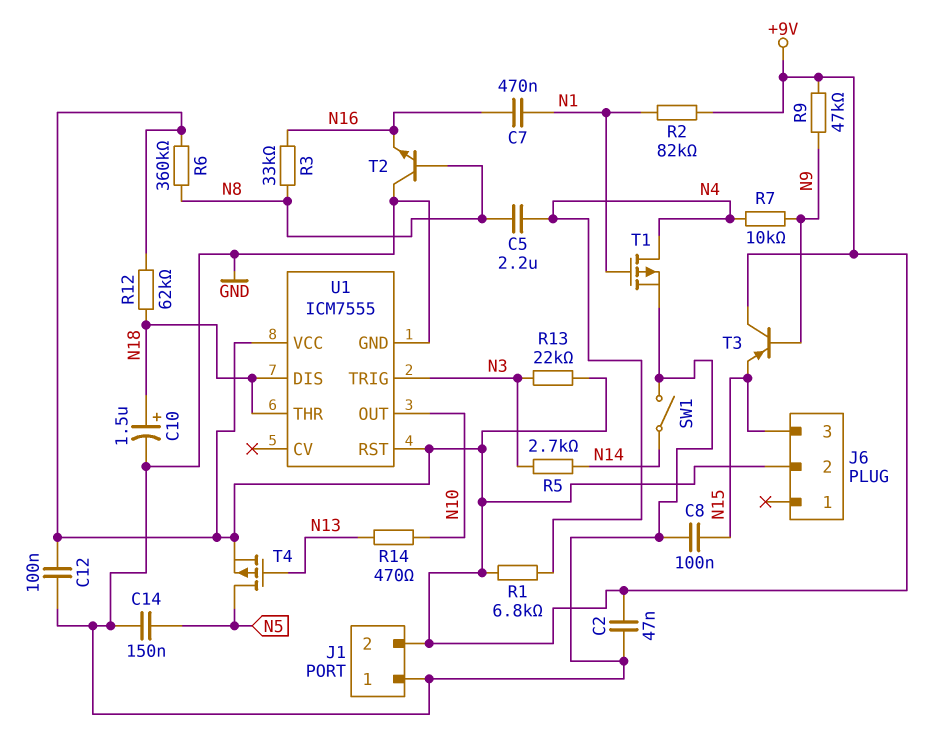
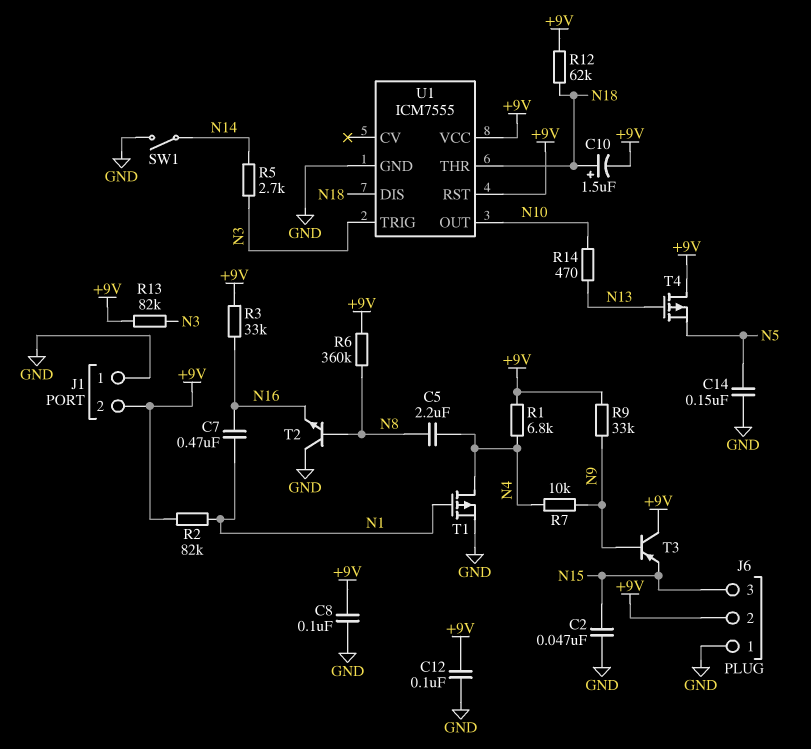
C2: 47nF (+9V, GND) -> 47nF (GND, N15)
C8: 100nF (GND, N15) -> 100nF (+9V, GND)
C10: 1.5uF (plus N18, minus GND) -> 1.5uF (plus N18, minus +9V)
J6 pin 1: none -> GND
R3: 33k (N8, N16) -> 33k (+9V, N16)
R9: 47k (+9V, N9) -> 33k (+9V, N9)
R13: 22k (+9V, N3) -> 82k (+9V, N3)
T4: PMOS (G N13, D N5, S +9V) -> PMOS (G N13, D +9V, S N5)

